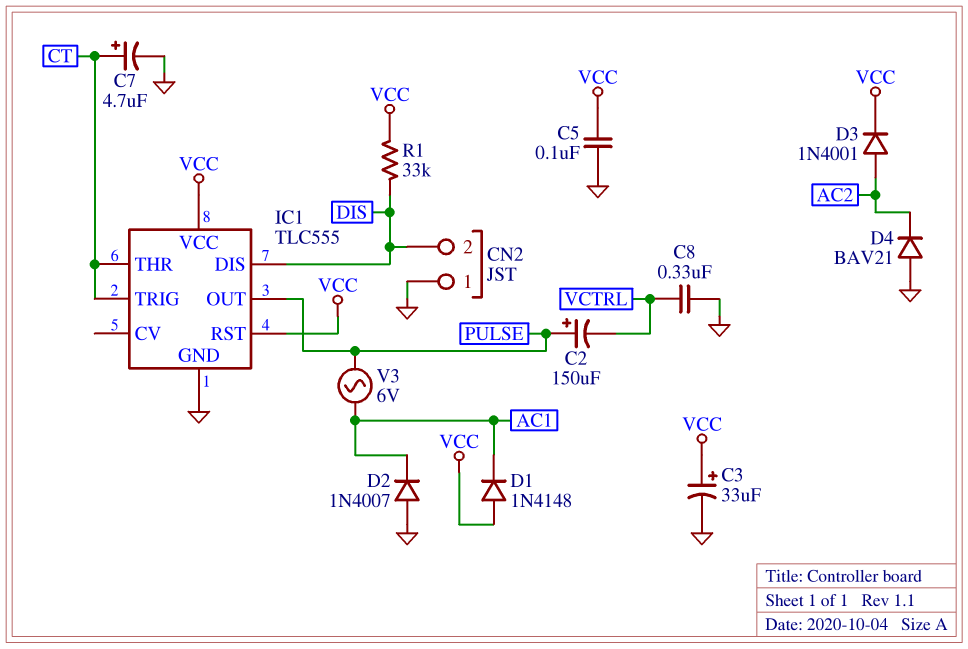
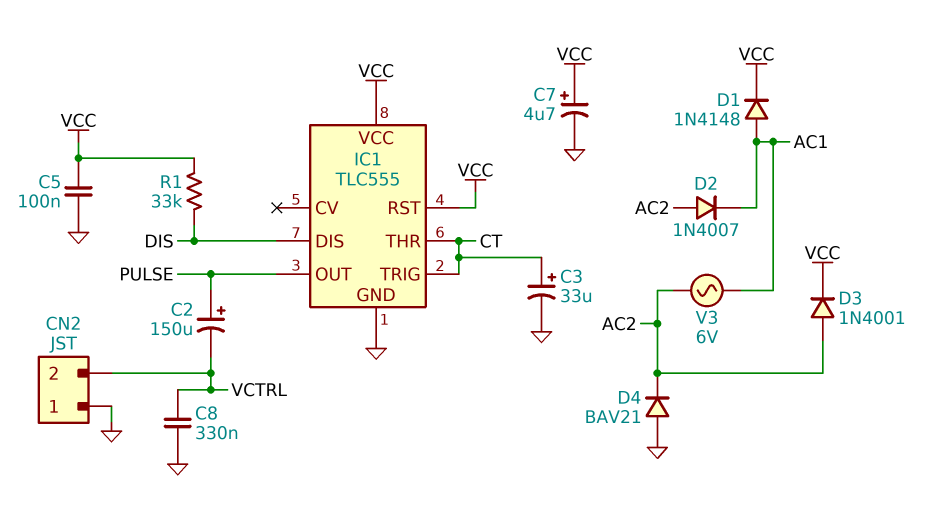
C3: 33uF (plus VCC, minus GND) -> 33uF (plus CT, minus GND)
C7: 4.7uF (plus CT, minus GND) -> 4.7uF (plus VCC, minus GND)
CN2 pin 2: DIS -> VCTRL
D1: diode 1N4148 (A VCC, K AC1) -> diode 1N4148 (A AC1, K VCC)
D2: diode 1N4007 (A GND, K AC1) -> diode 1N4007 (A AC2, K AC1)
V3: AC 6V (AC1, PULSE) -> AC 6V (AC1, AC2)

